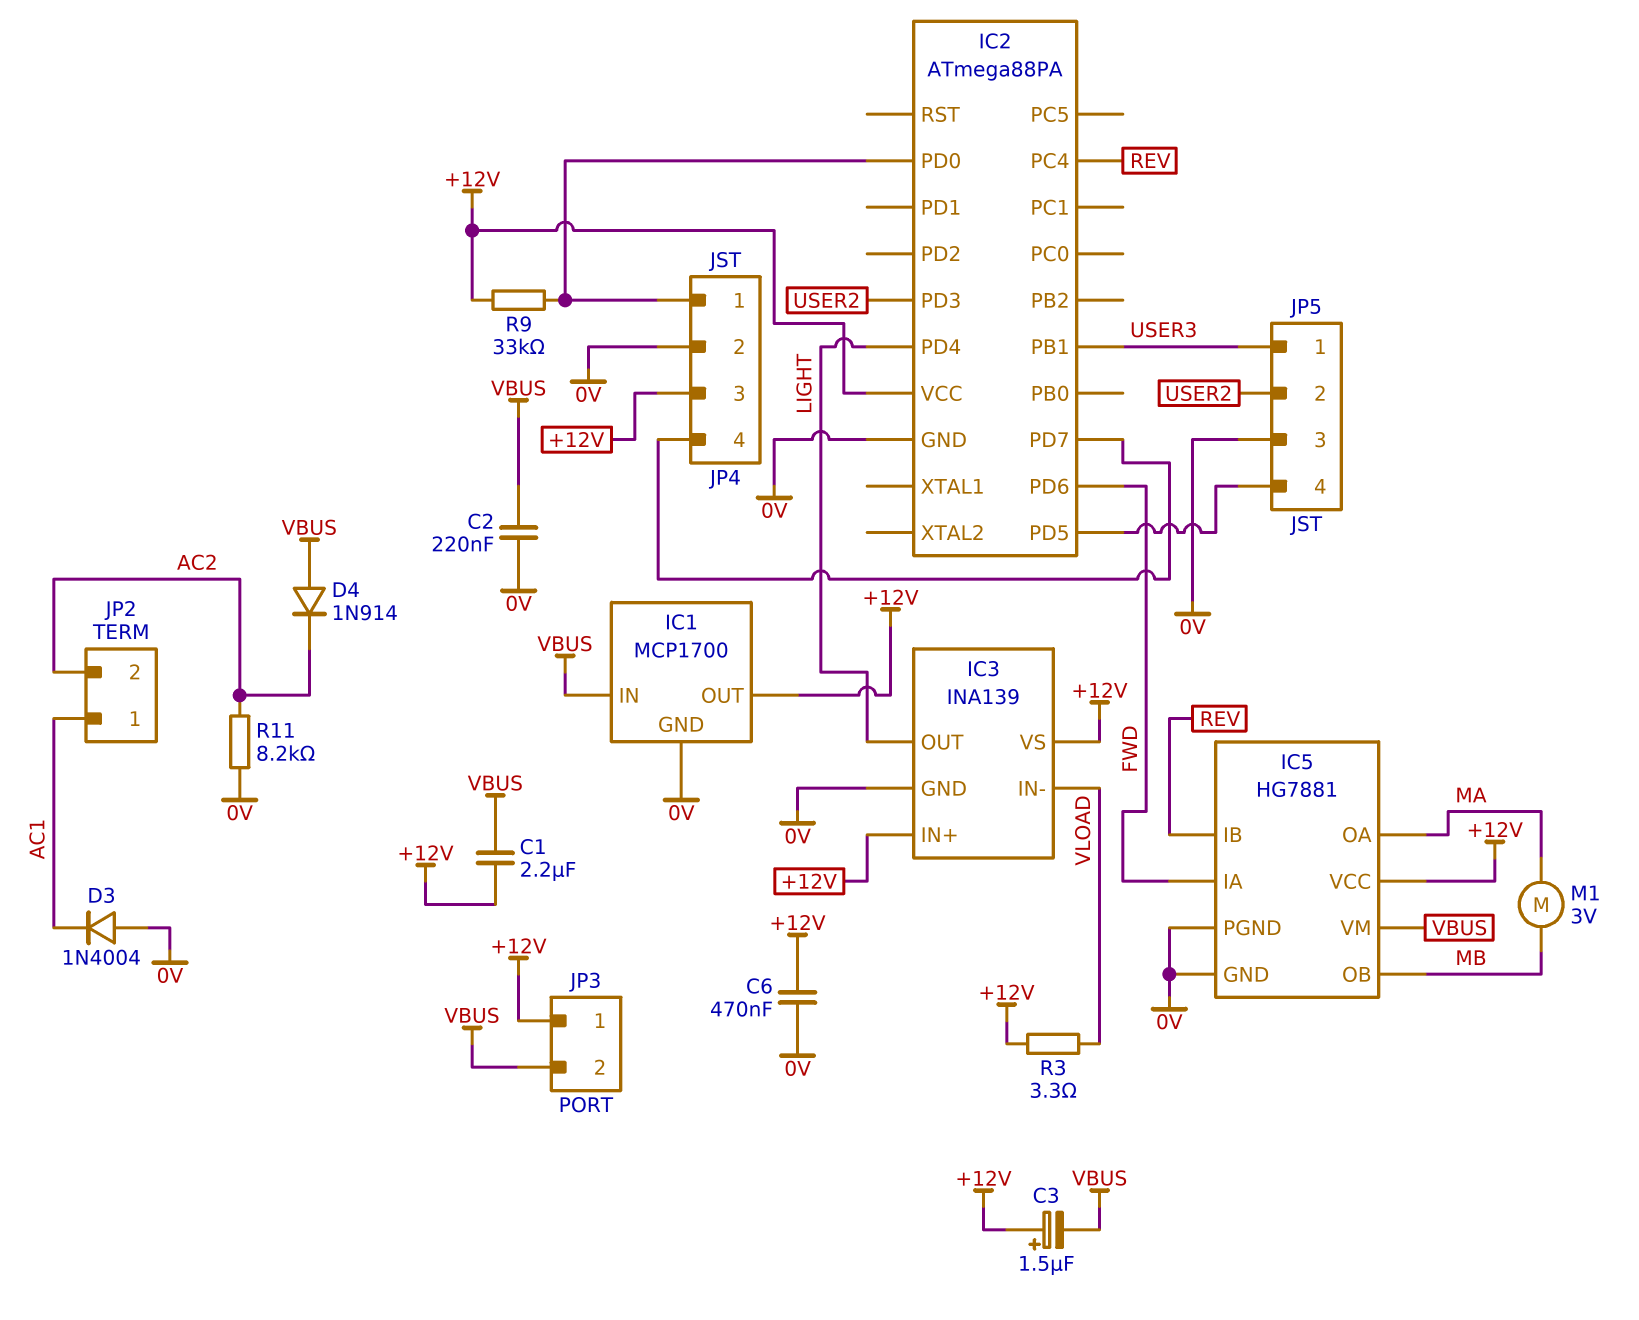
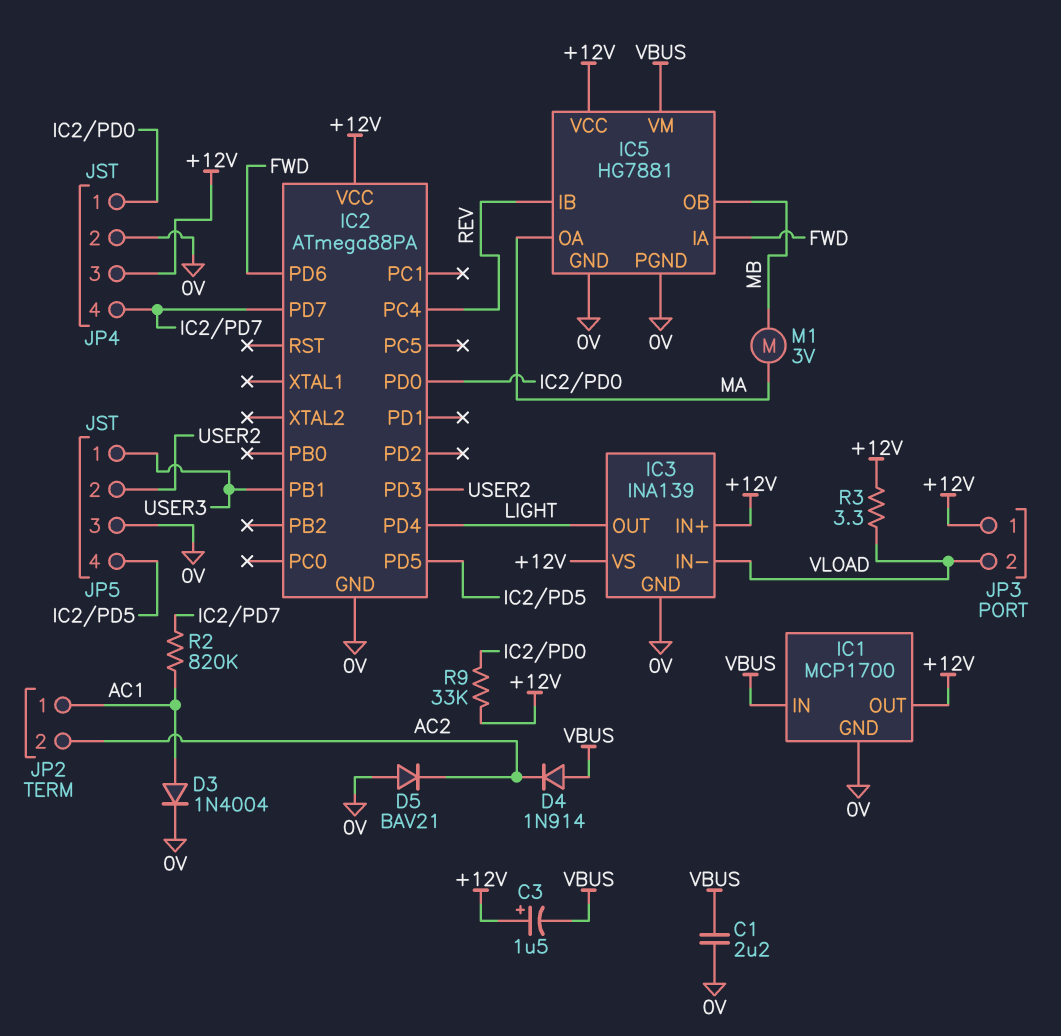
C1: 2.2uF (+12V, VBUS) -> 2.2uF (0V, VBUS)
C2: 220nF (0V, VBUS) -> none
C6: 470nF (+12V, 0V) -> none
D3: diode 1N4004 (A 0V, K AC1) -> diode 1N4004 (A AC1, K 0V)
D5: none -> diode BAV21 (A 0V, K AC2)
JP3 pin 2: VBUS -> VLOAD
R2: none -> 820k (AC1, IC2/PD7)
R11: 8.2k (0V, AC2) -> none

